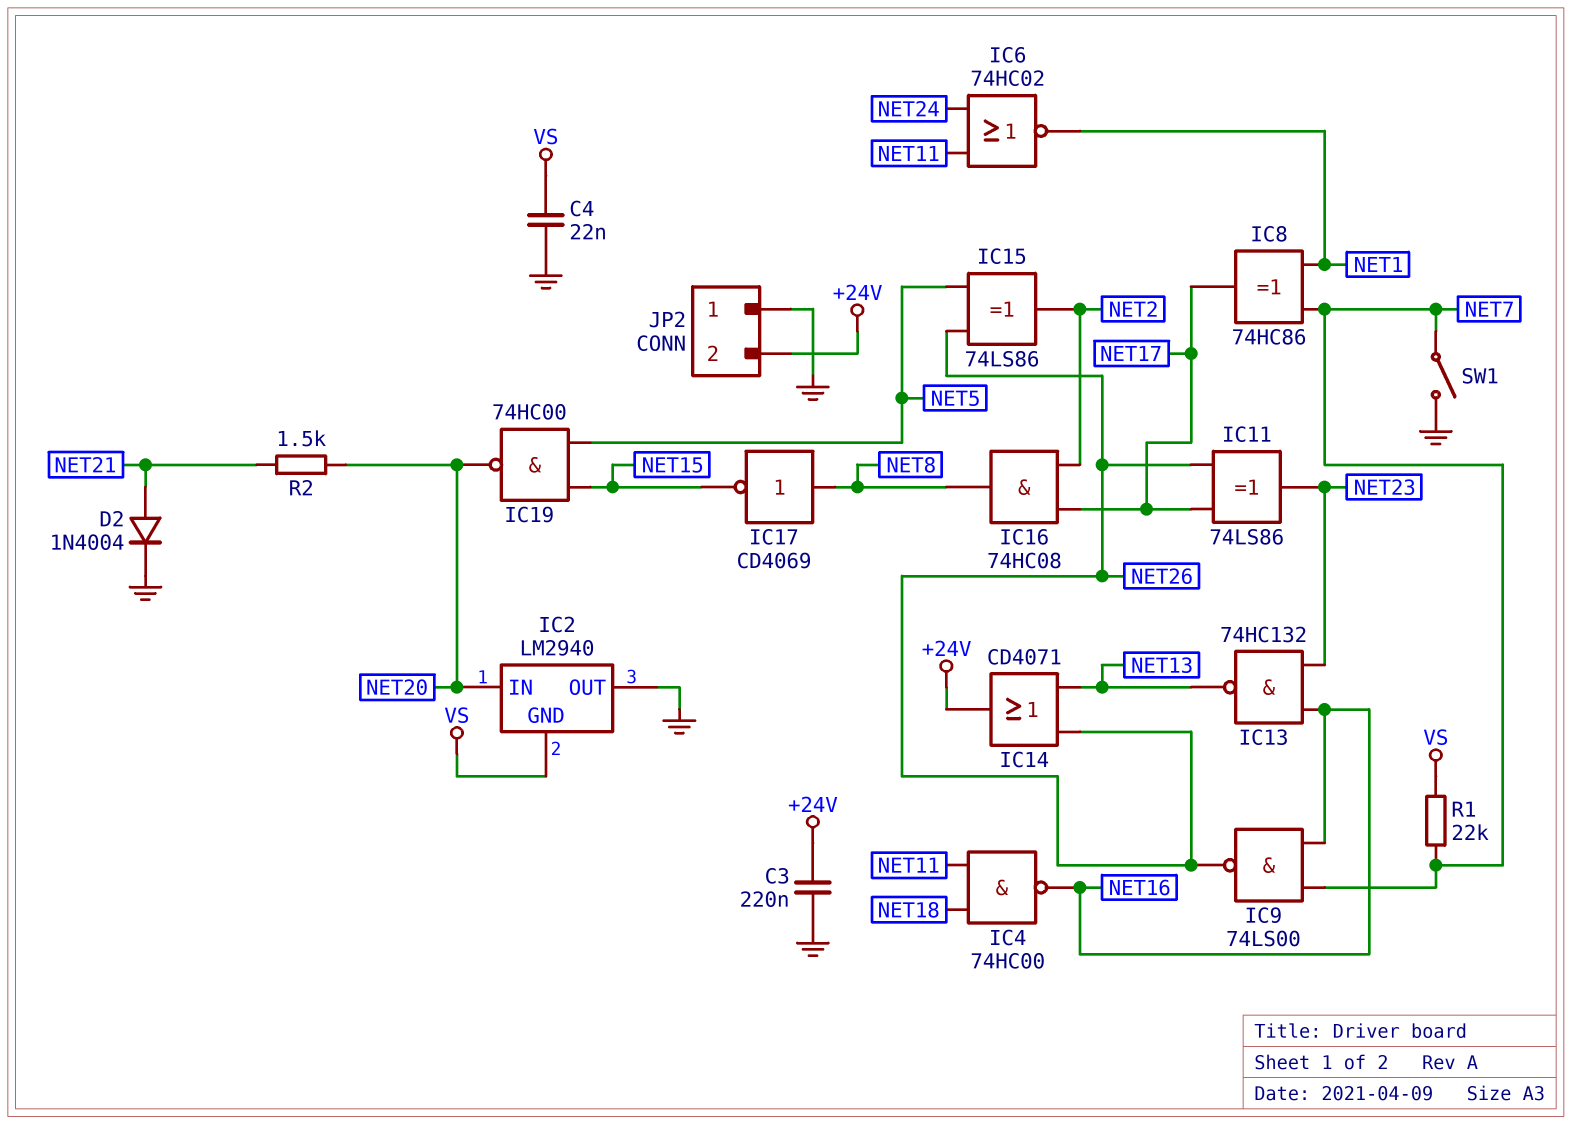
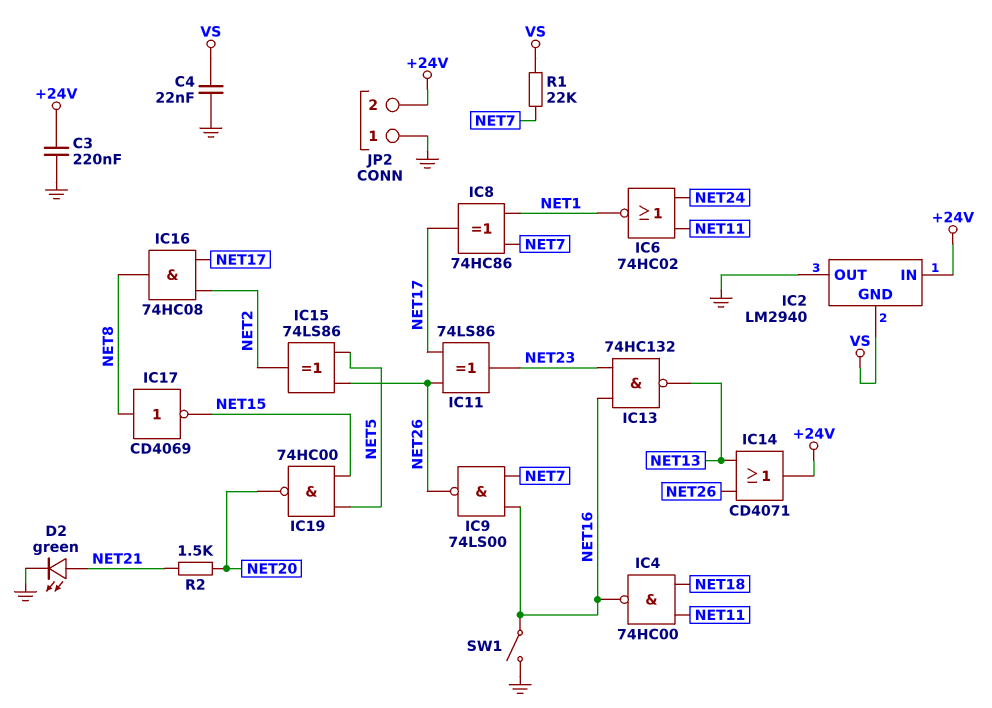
D2: diode 1N4004 (A NET21, K GND) -> LED green (A NET21, K GND)
IC2 pin IN: NET20 -> +24V
SW1: switch (GND, NET7) -> switch (GND, NET16)

